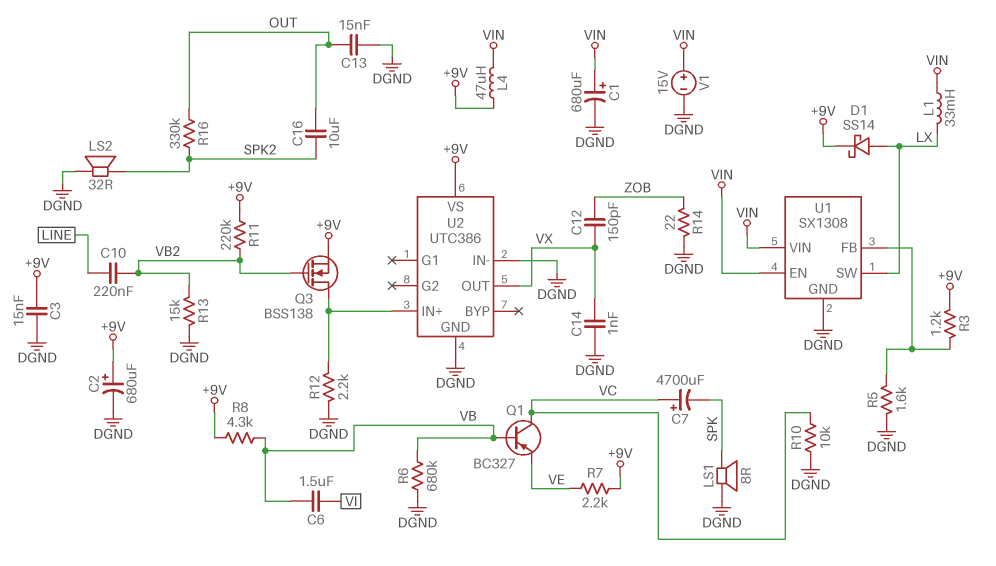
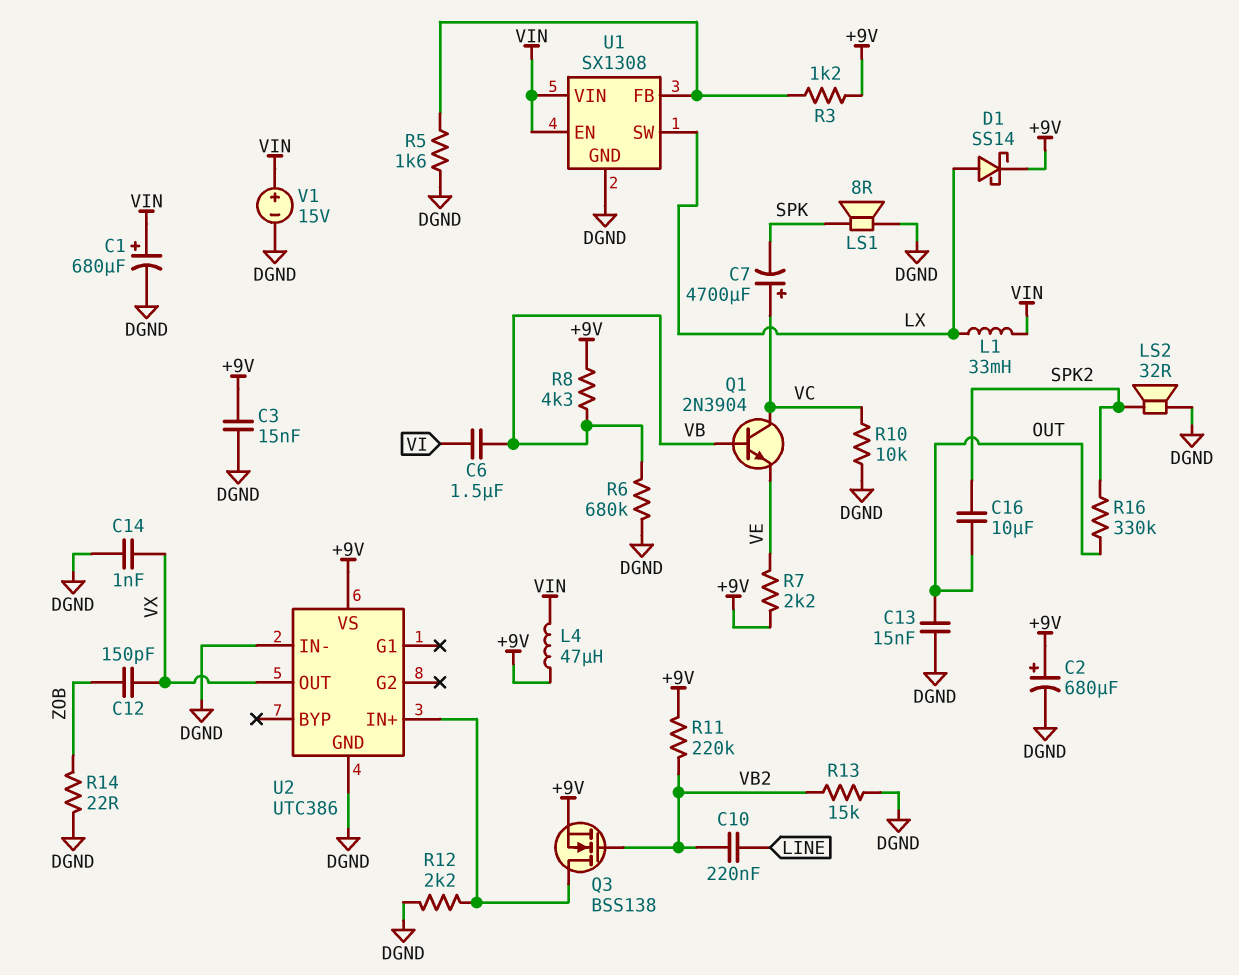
Q1: PNP BC327 (B VB, C VC, E VE) -> NPN 2N3904 (B VB, C VC, E VE)

